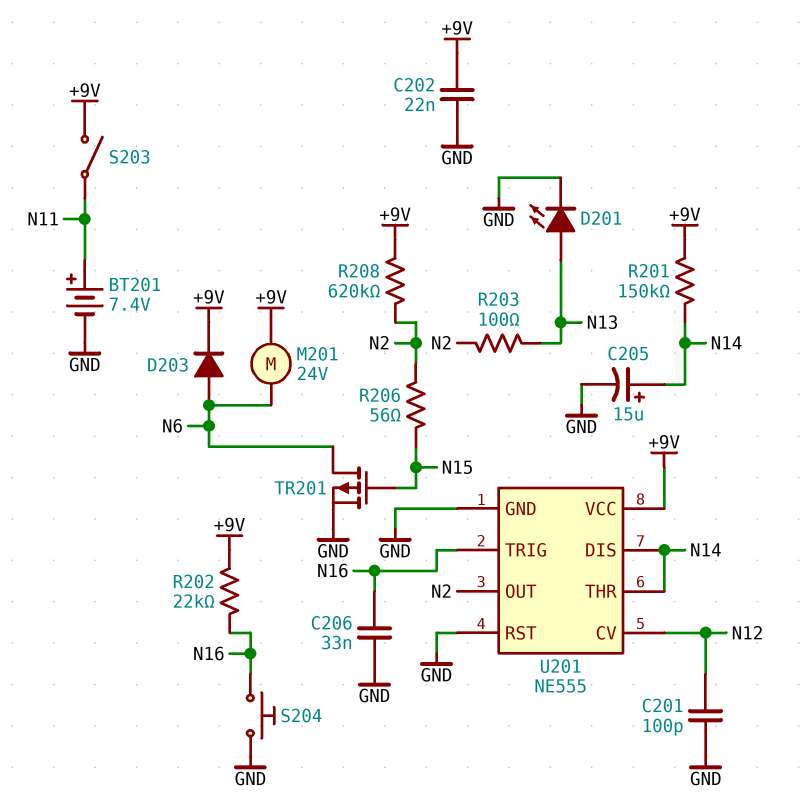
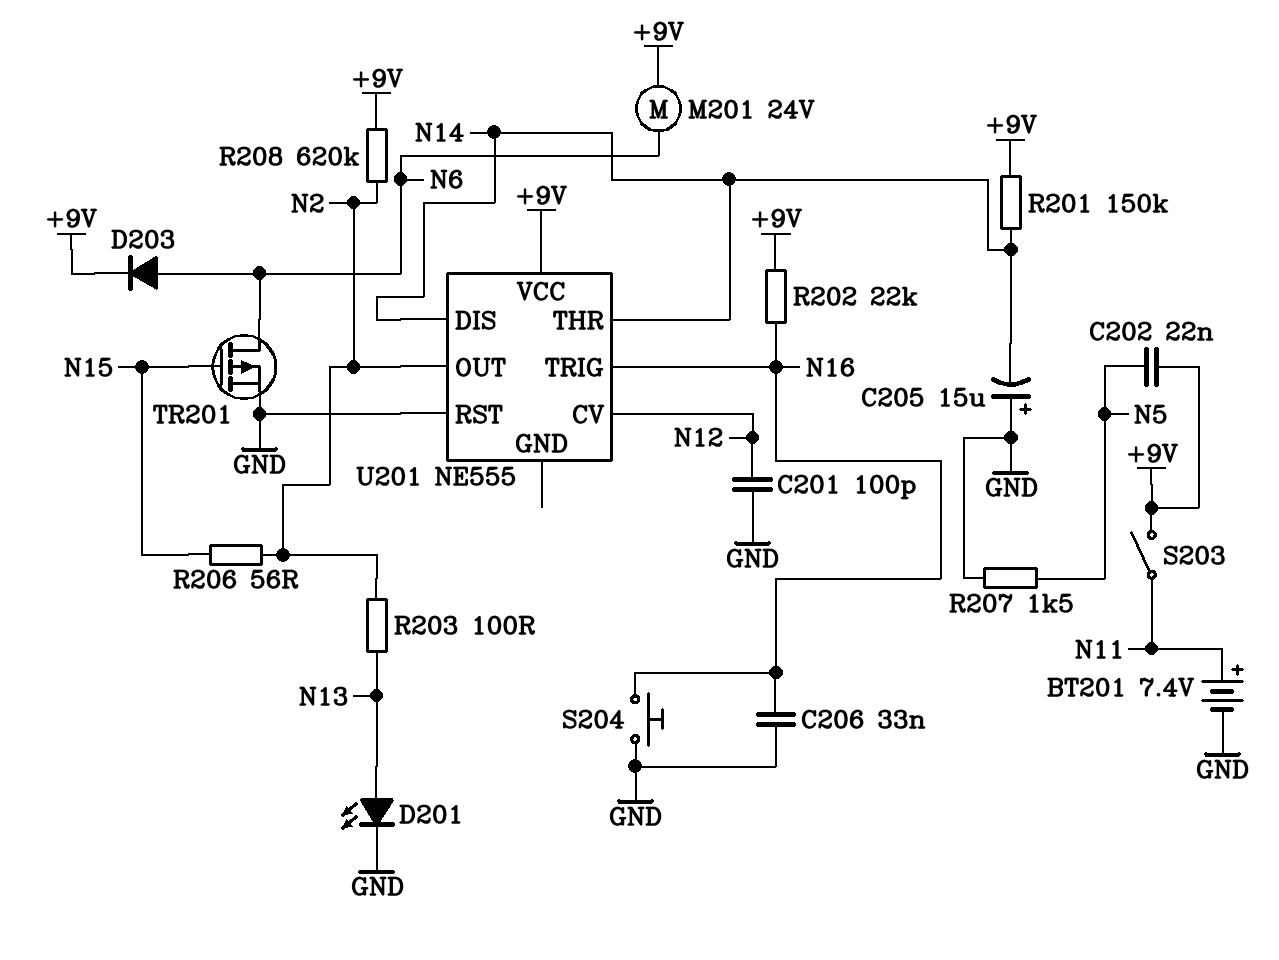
C202: 22nF (+9V, GND) -> 22nF (+9V, N5)
C205: 15uF (plus N14, minus GND) -> 15uF (plus GND, minus N14)
R207: none -> 1.5k (GND, N5)
U201 pin GND: GND -> none

